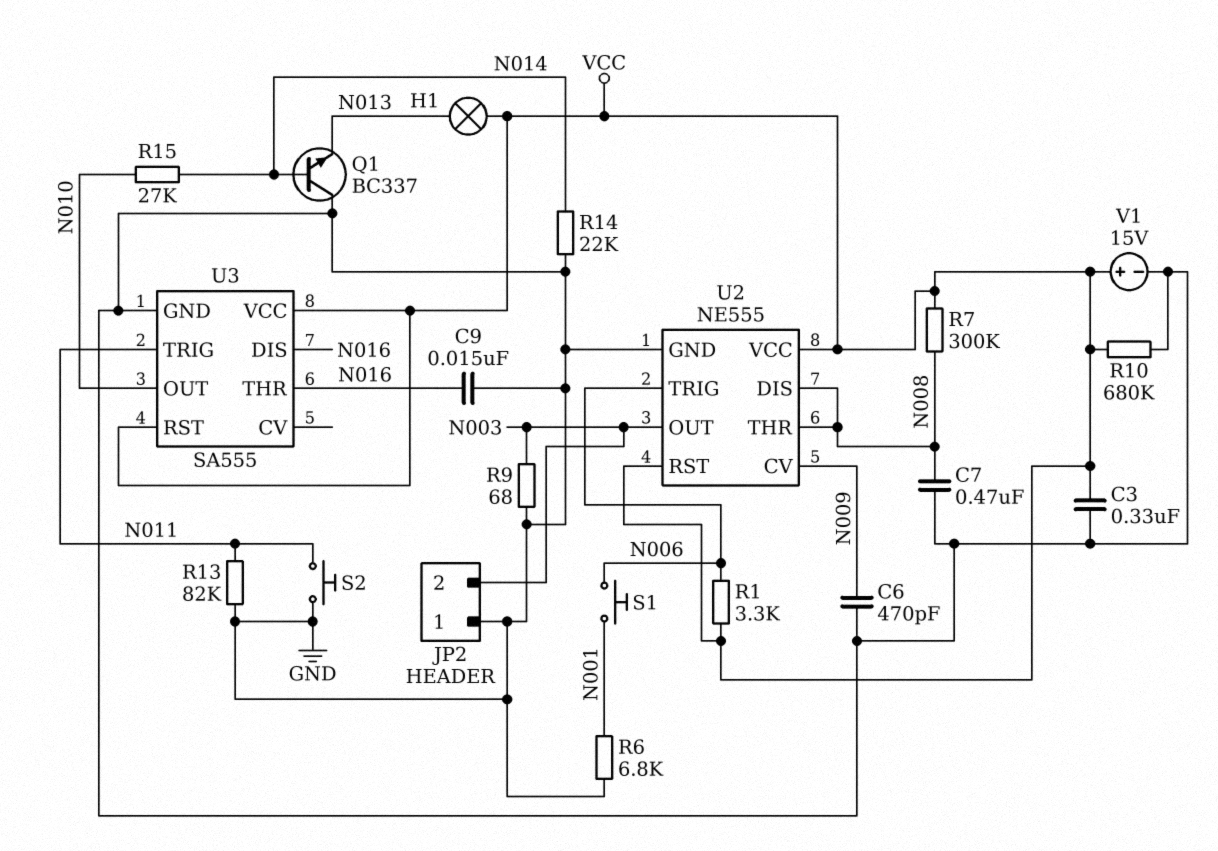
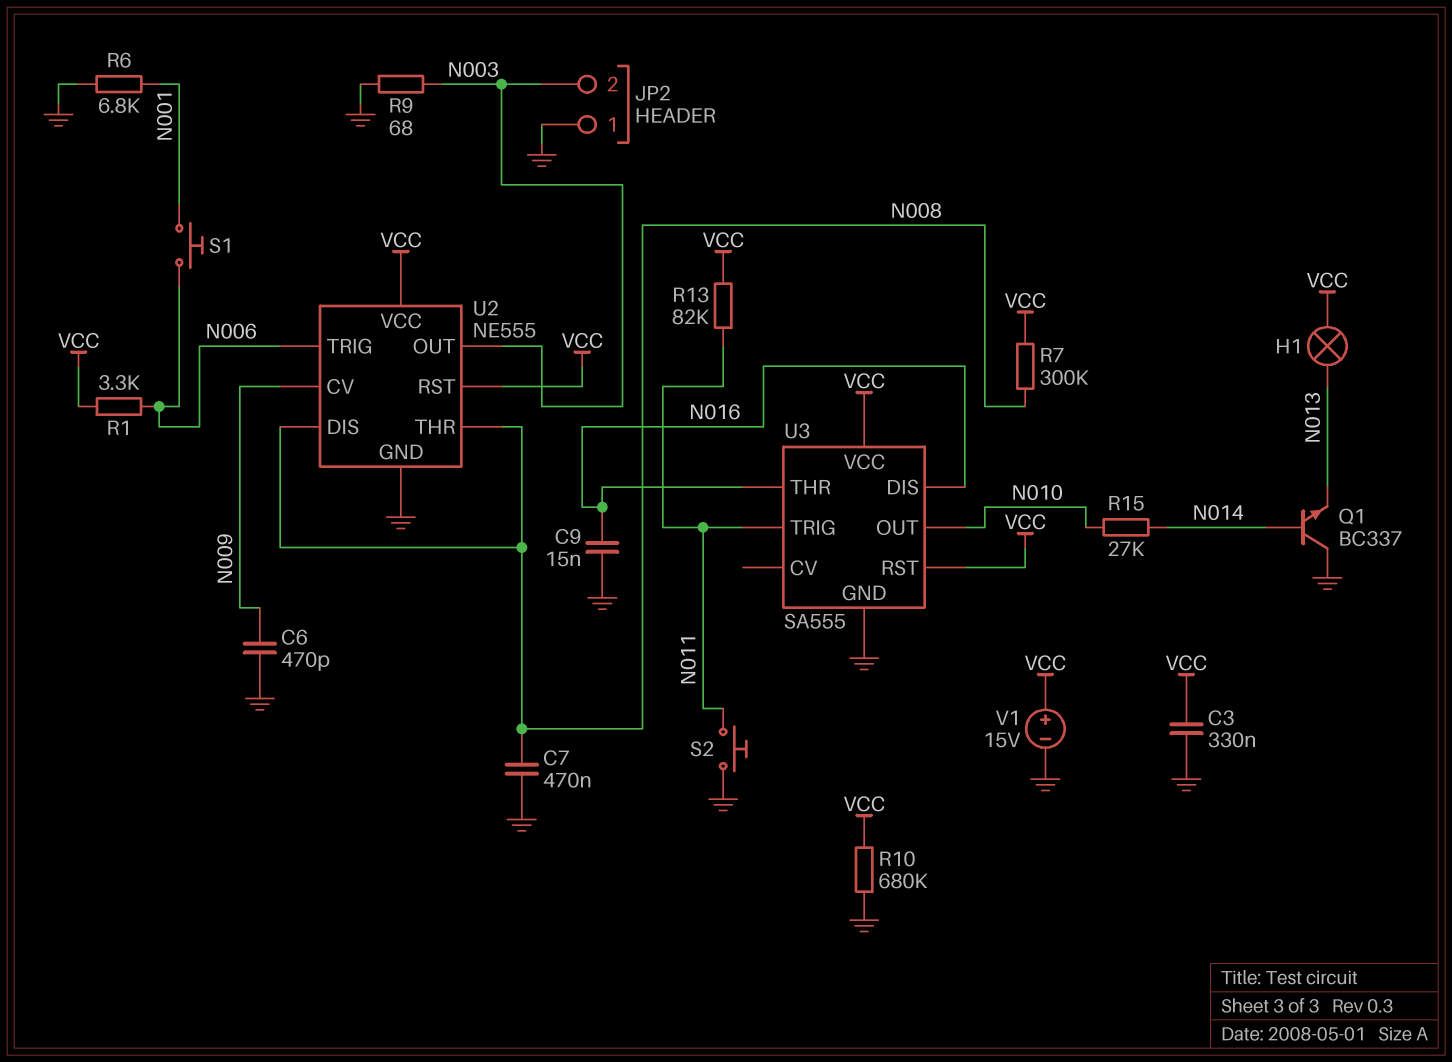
R13: 82k (GND, N011) -> 82k (N011, VCC)
R14: 22k (GND, N014) -> none

